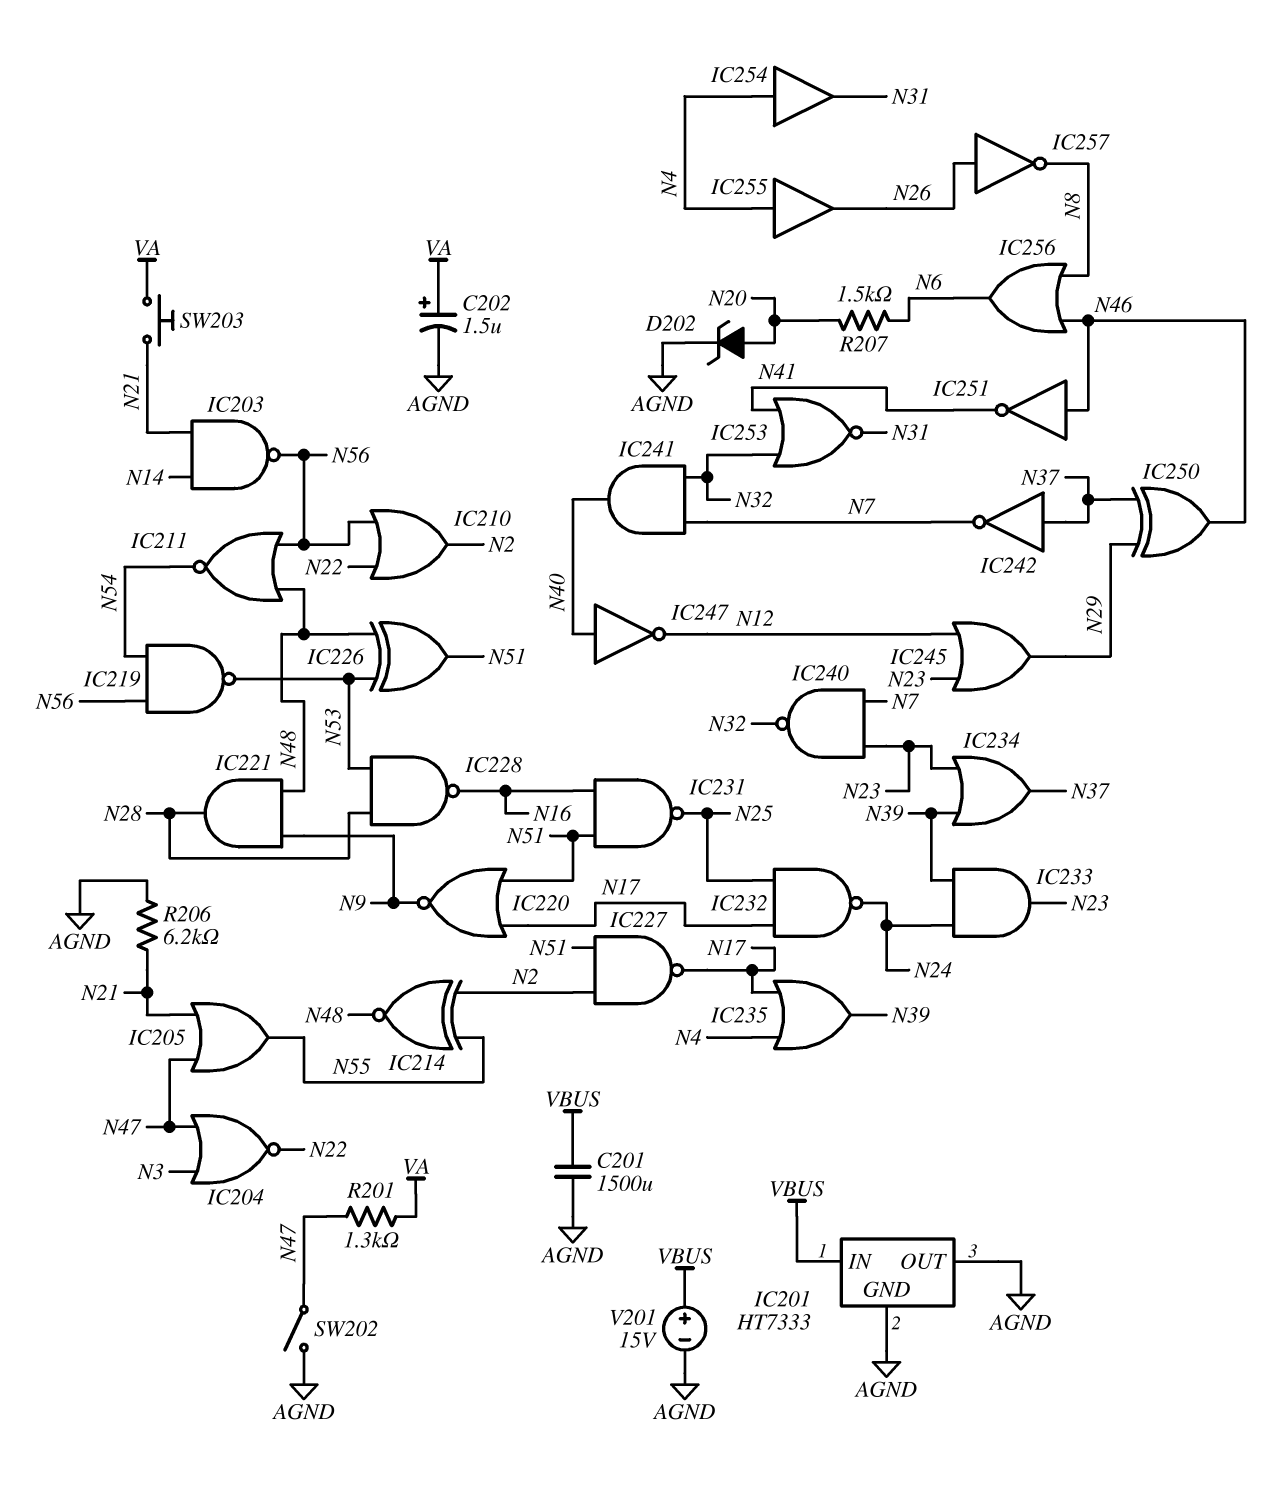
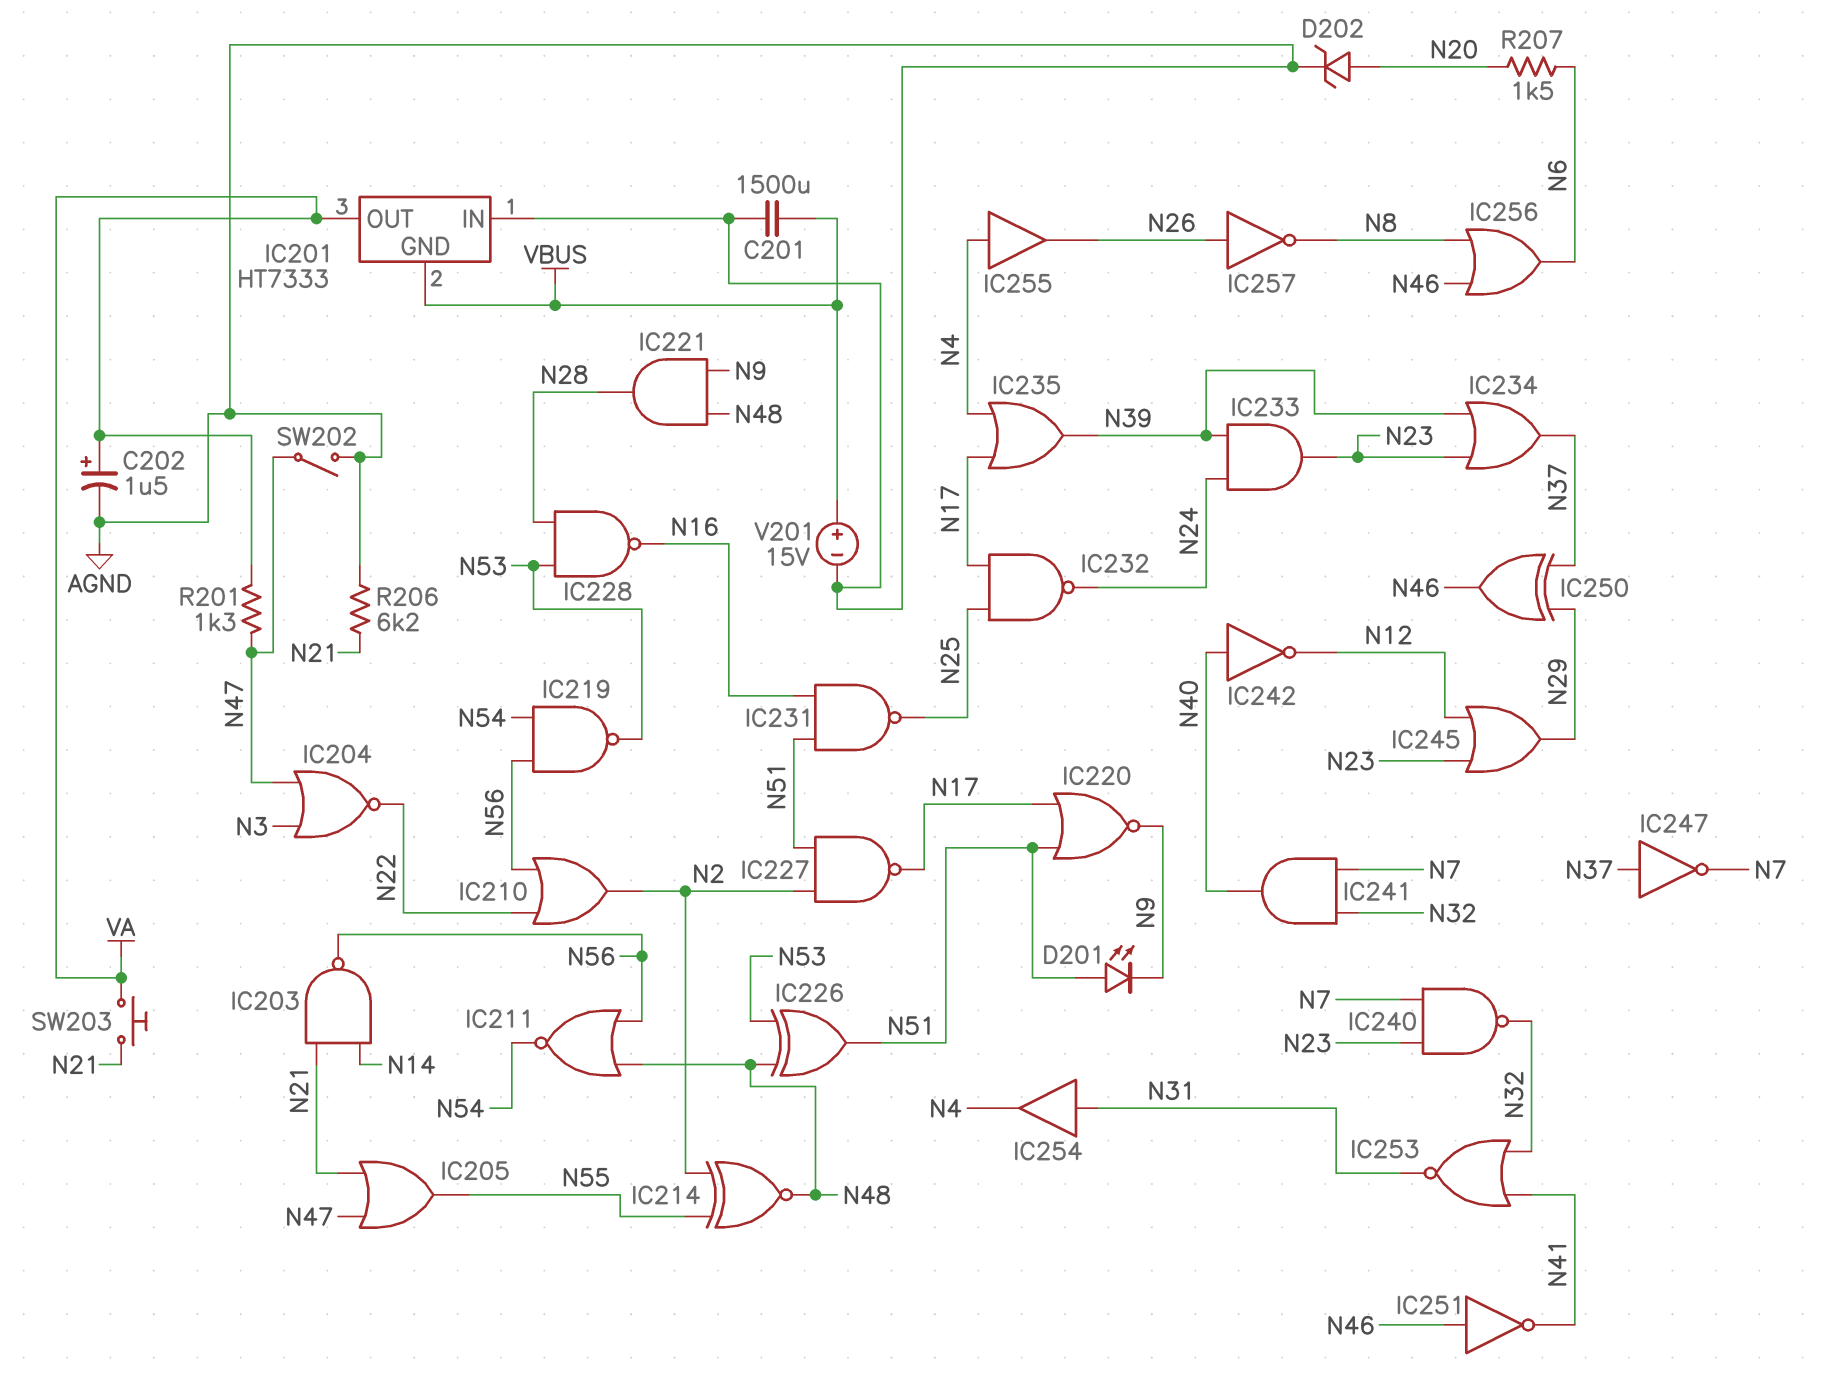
D201: none -> LED (A N51, K N9)
IC201 pin GND: AGND -> VBUS
IC201 pin IN: VBUS -> AGND
IC201 pin OUT: AGND -> VA
IC242: NOT (in N37, out N7) -> NOT (in N40, out N12)
IC247: NOT (in N40, out N12) -> NOT (in N37, out N7)
IC254: buffer (in N4, out N31) -> buffer (in N31, out N4)

